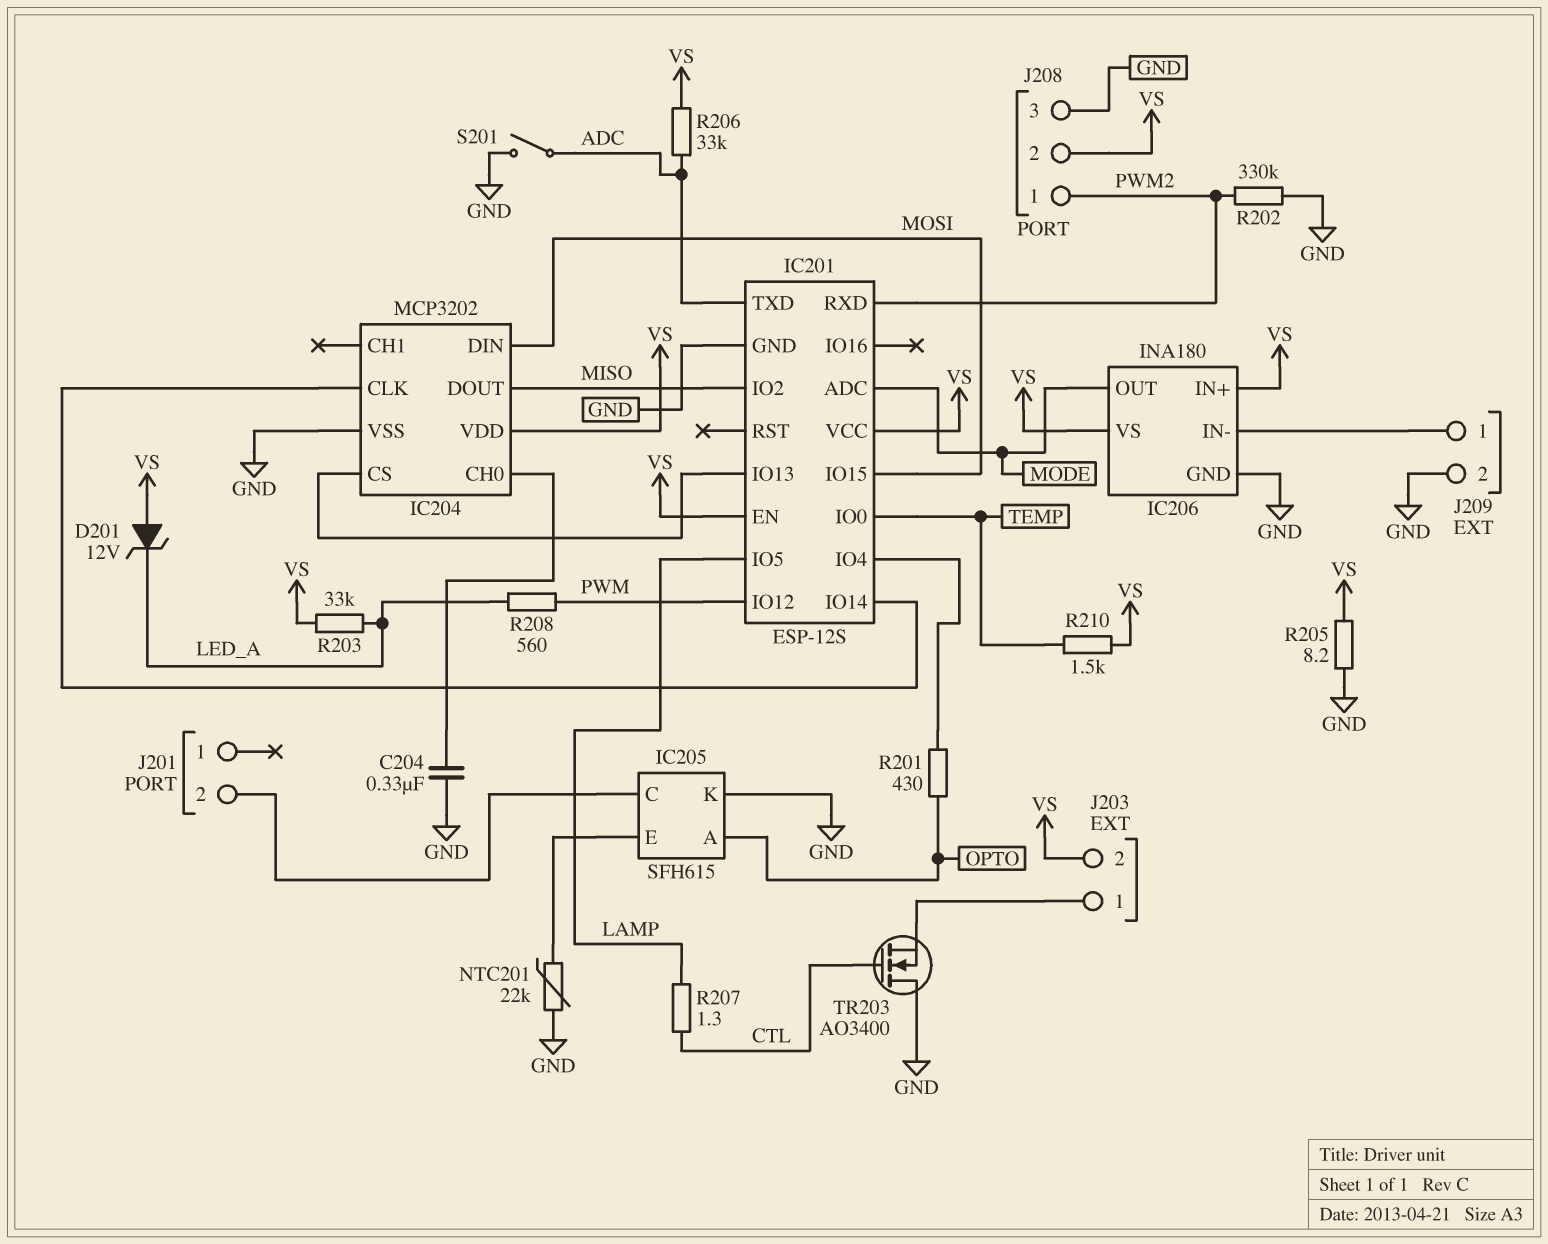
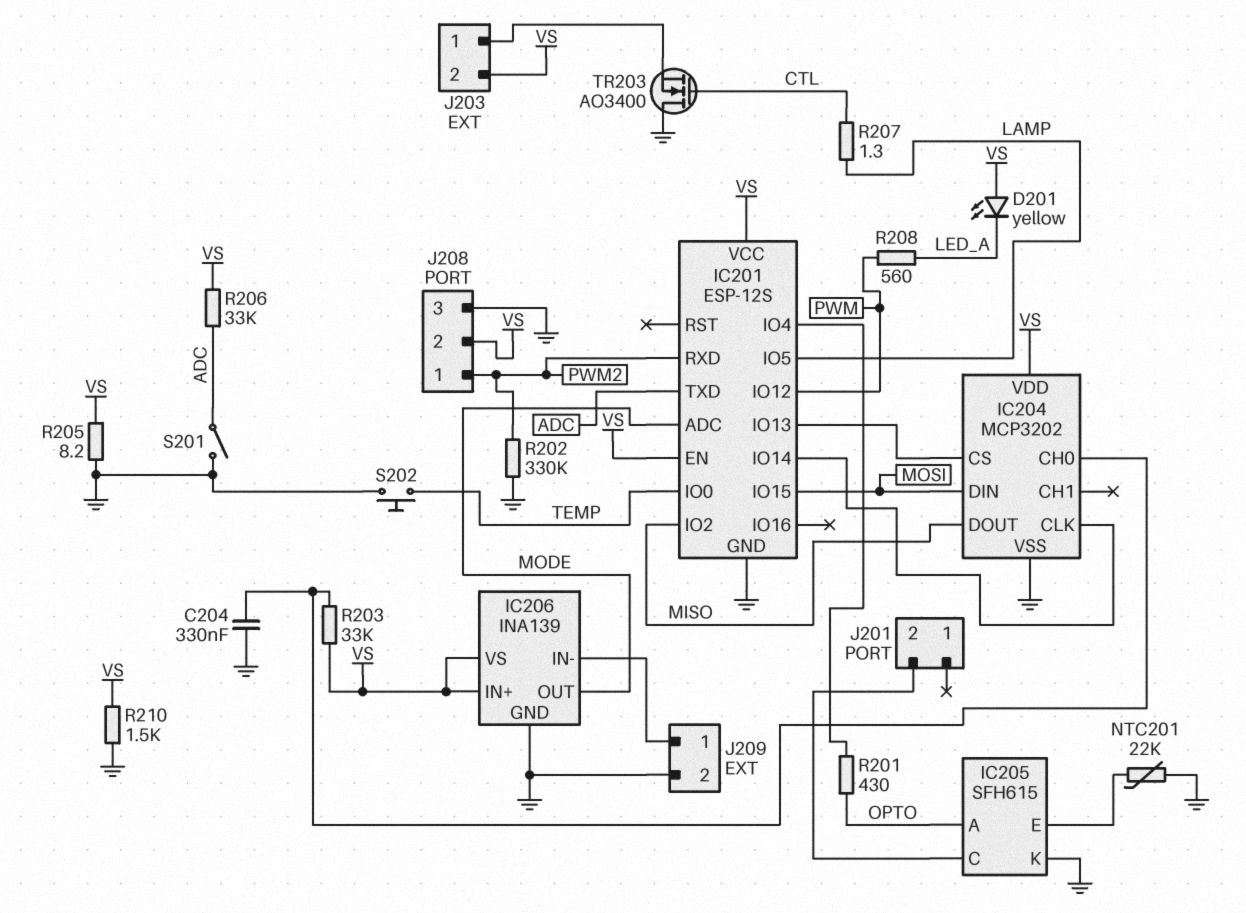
D201: zener 12V (A VS, K LED_A) -> LED yellow (A VS, K LED_A)
IC206: INA180 -> INA139
R203: 33k (LED_A, VS) -> 33k (IC204/CH0, VS)
R210: 1.5k (TEMP, VS) -> 1.5k (GND, VS)
S202: none -> button (GND, TEMP)

